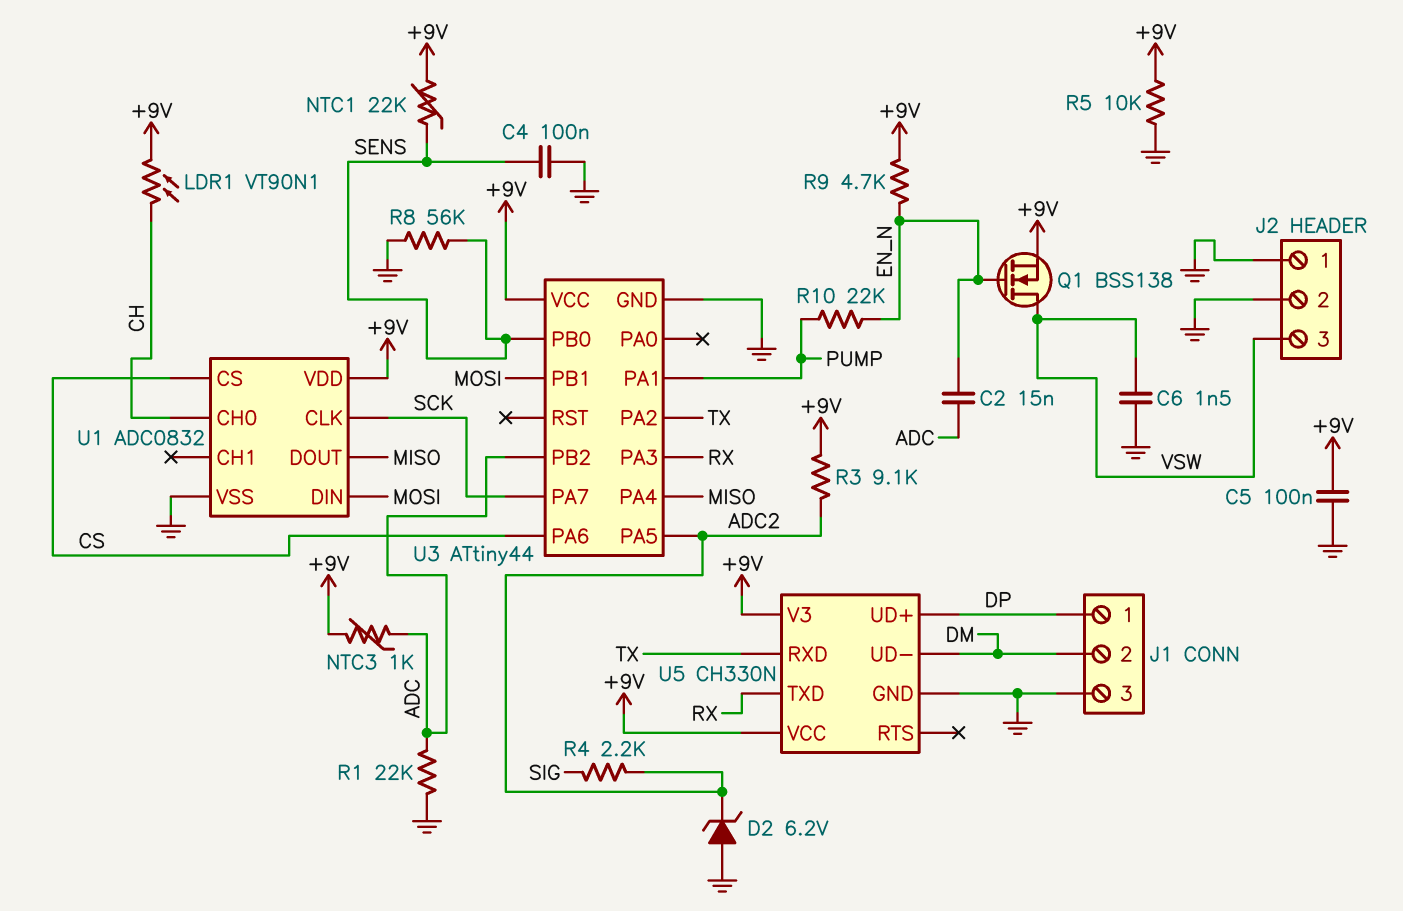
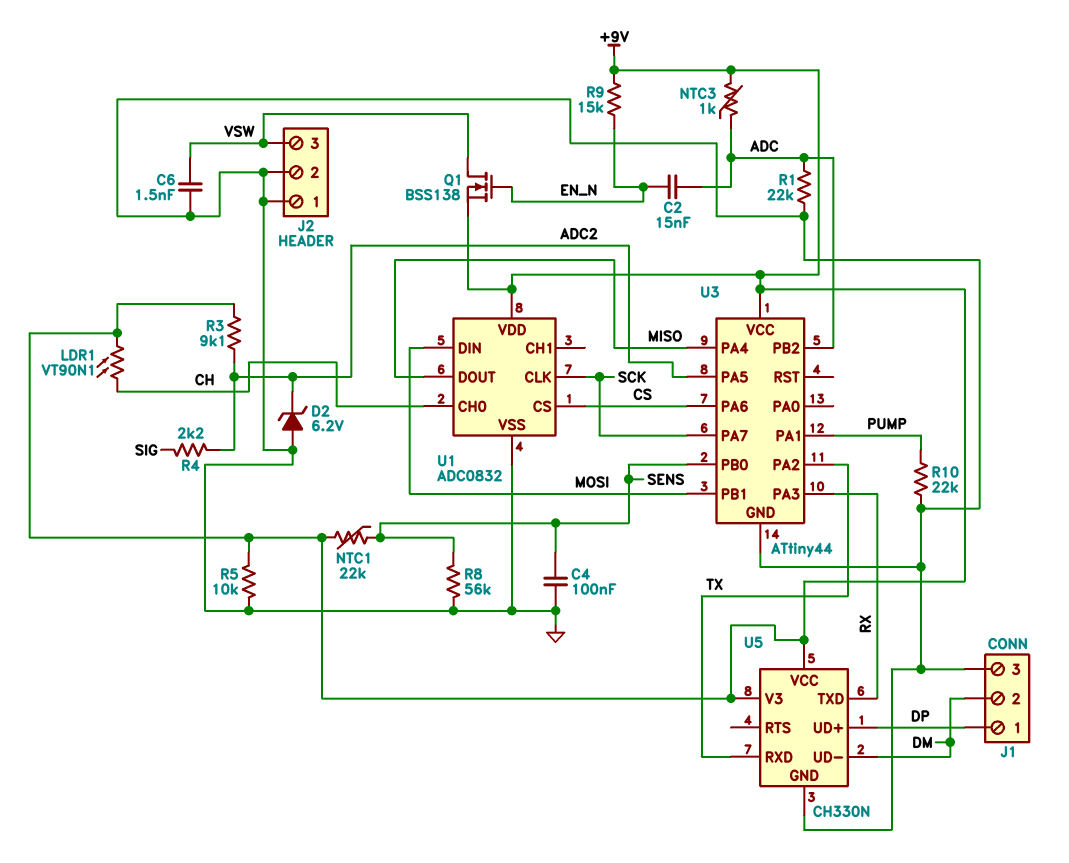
C5: 100nF (+9V, GND) -> none
R9: 4.7k (+9V, EN_N) -> 15k (+9V, EN_N)
R10: 22k (EN_N, PUMP) -> 22k (GND, PUMP)

